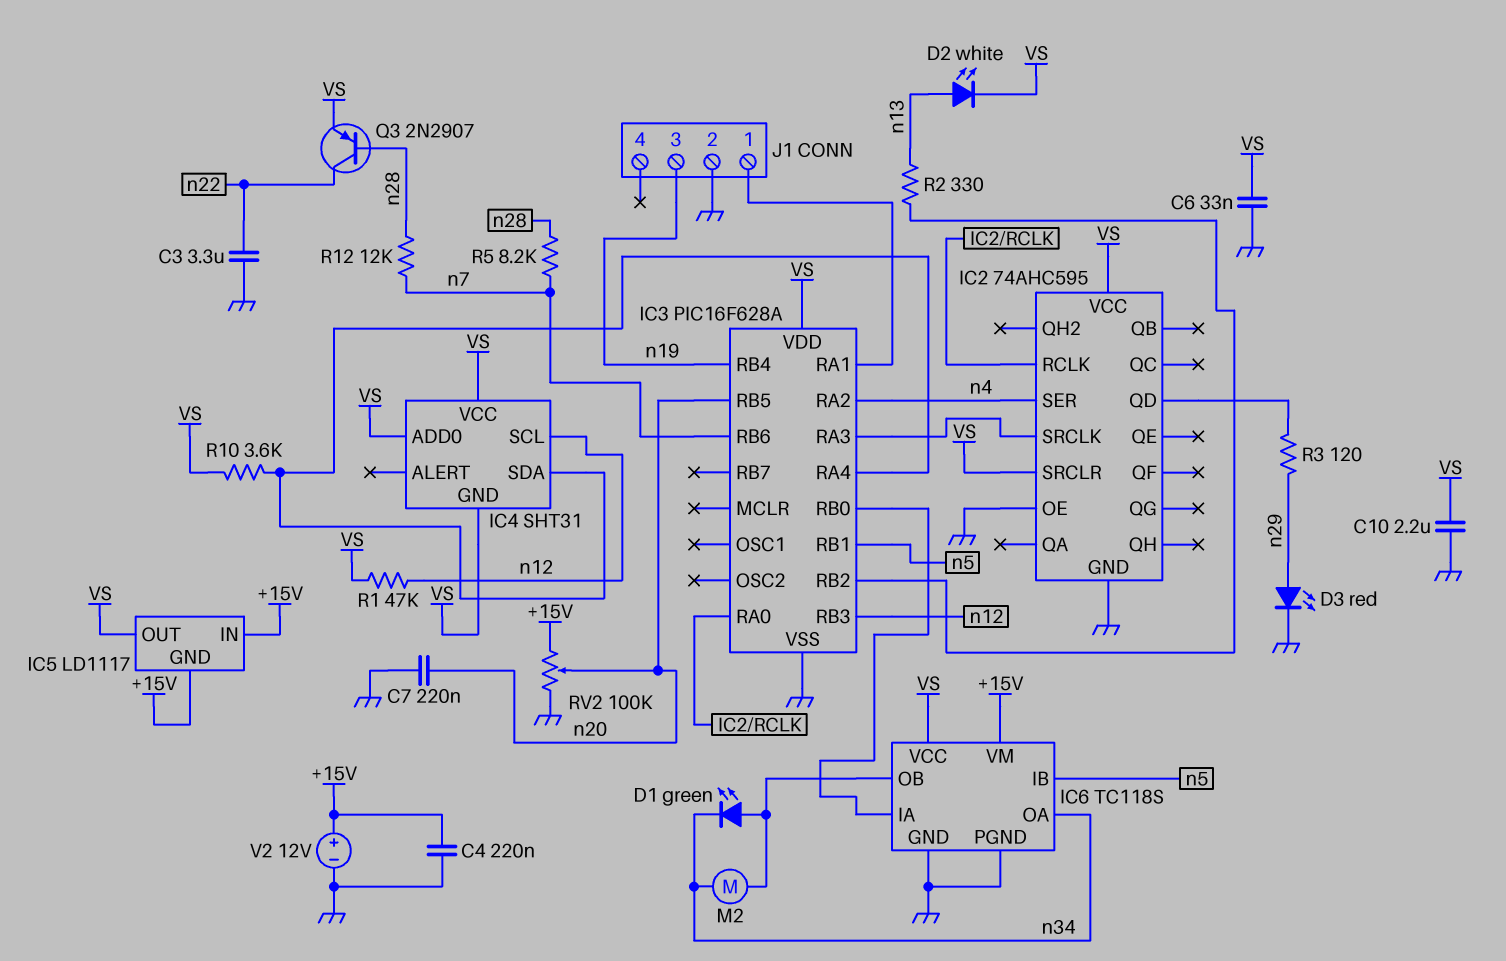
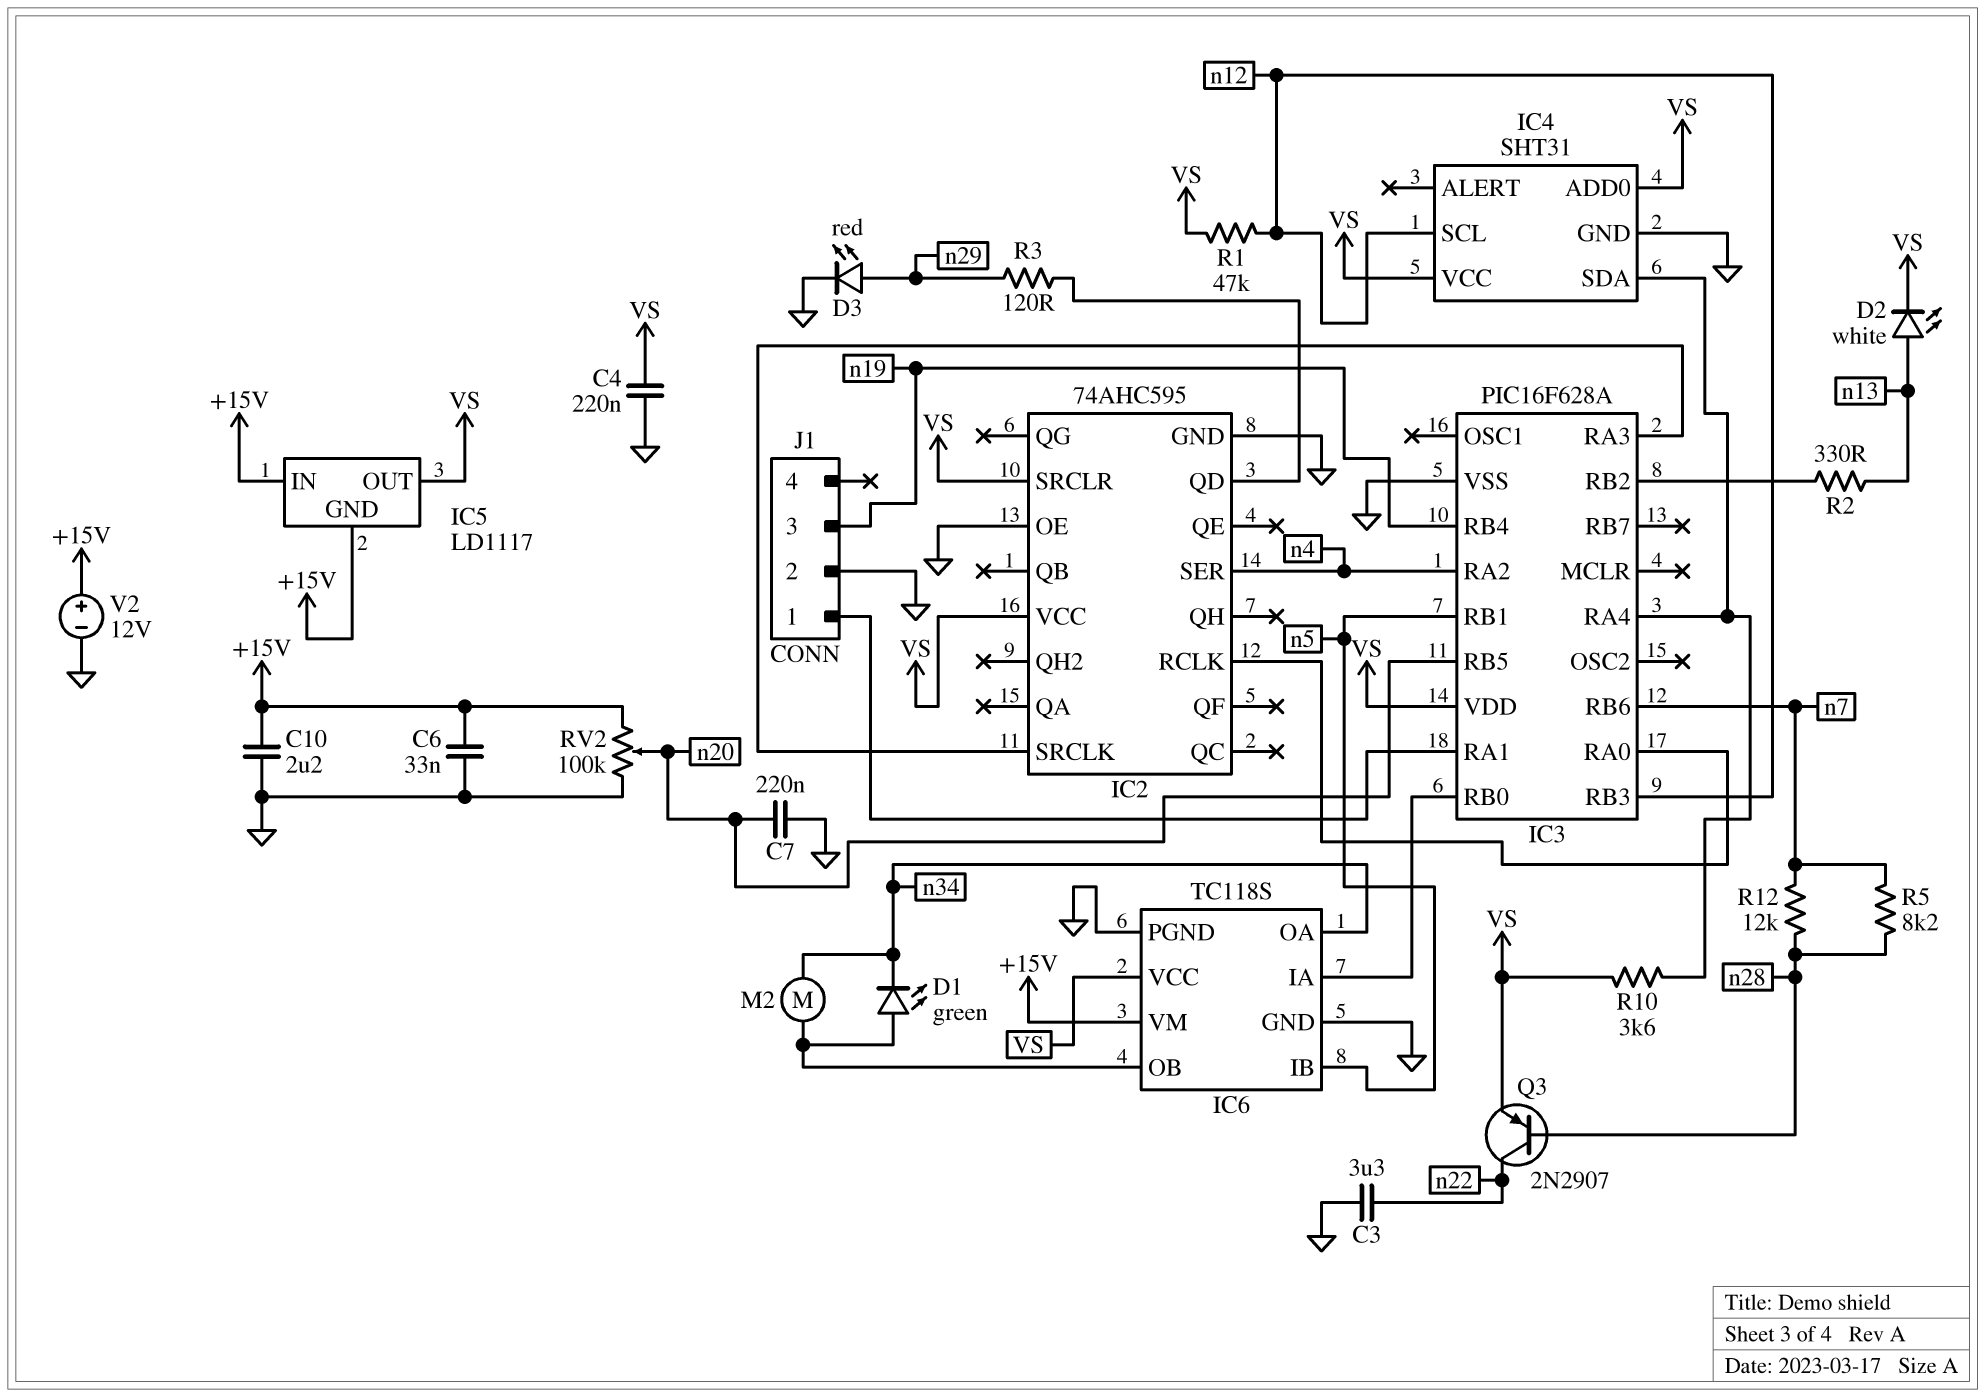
C4: 220nF (+15V, GND) -> 220nF (GND, VS)
C6: 33nF (GND, VS) -> 33nF (+15V, GND)
C10: 2.2uF (GND, VS) -> 2.2uF (+15V, GND)
IC4 pin GND: VS -> GND

